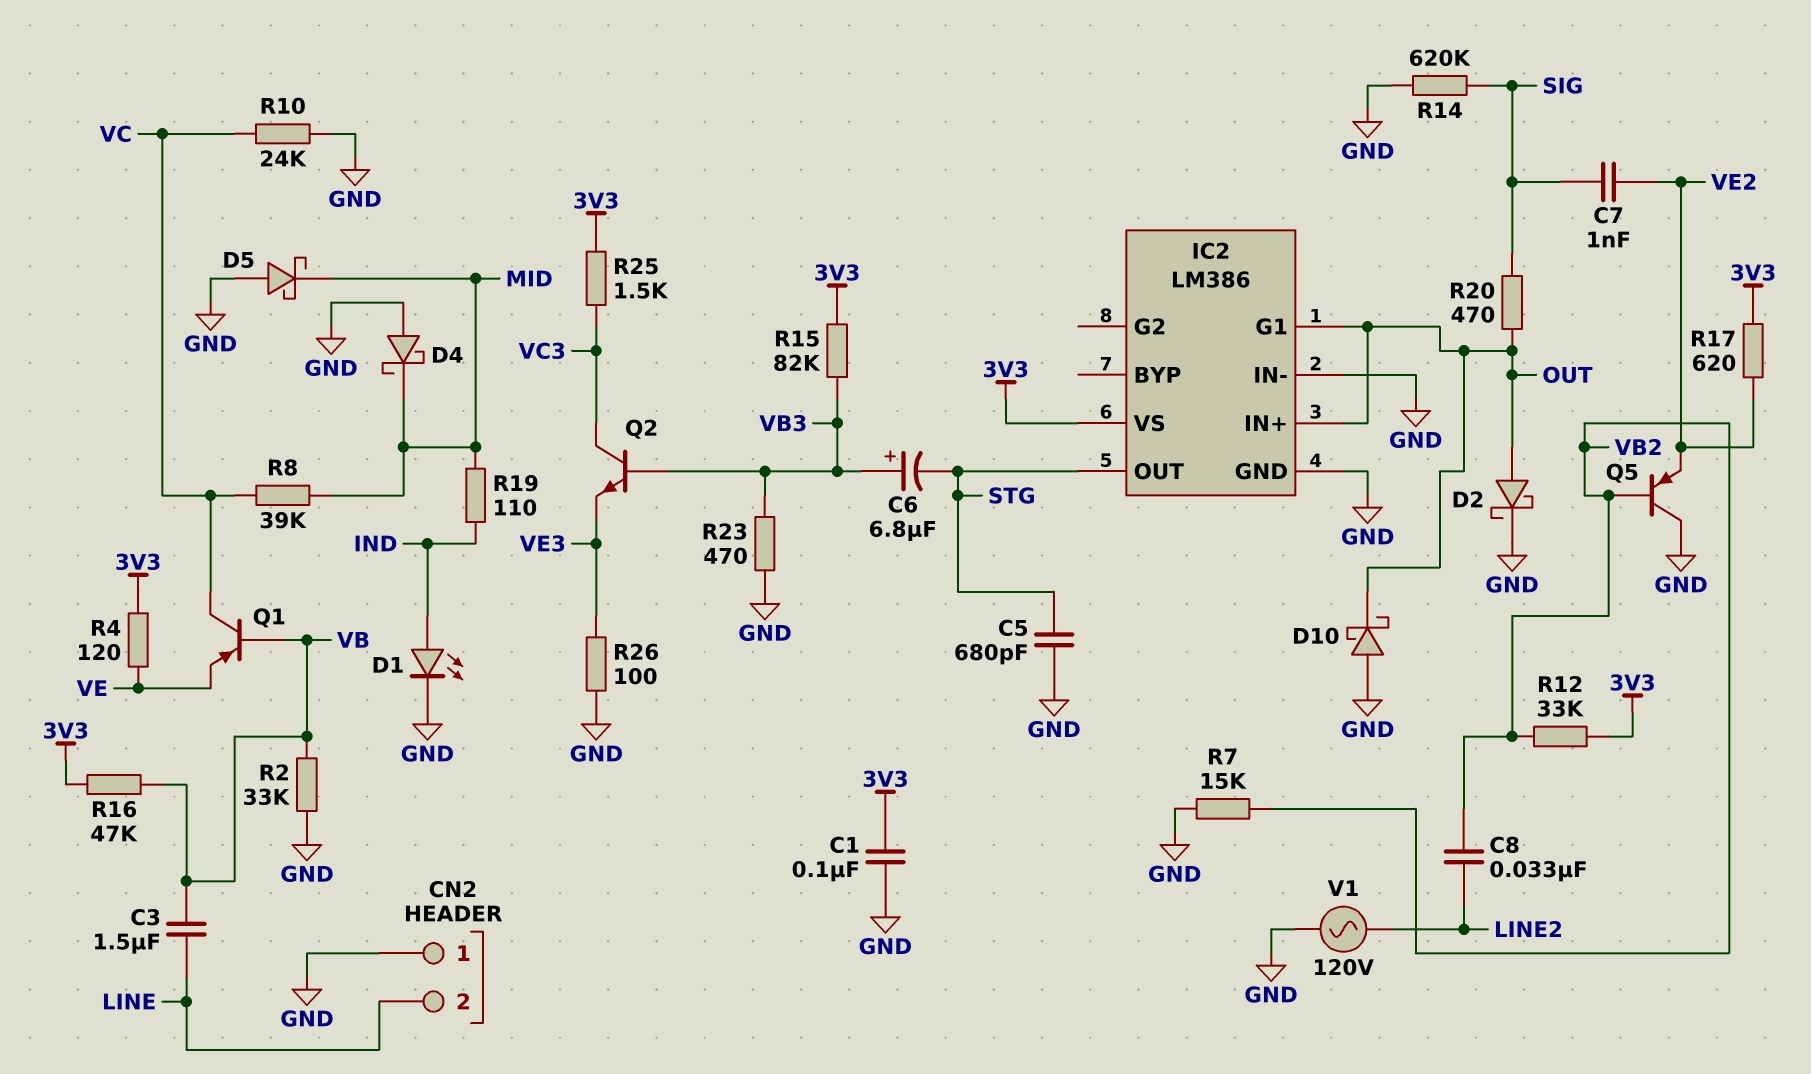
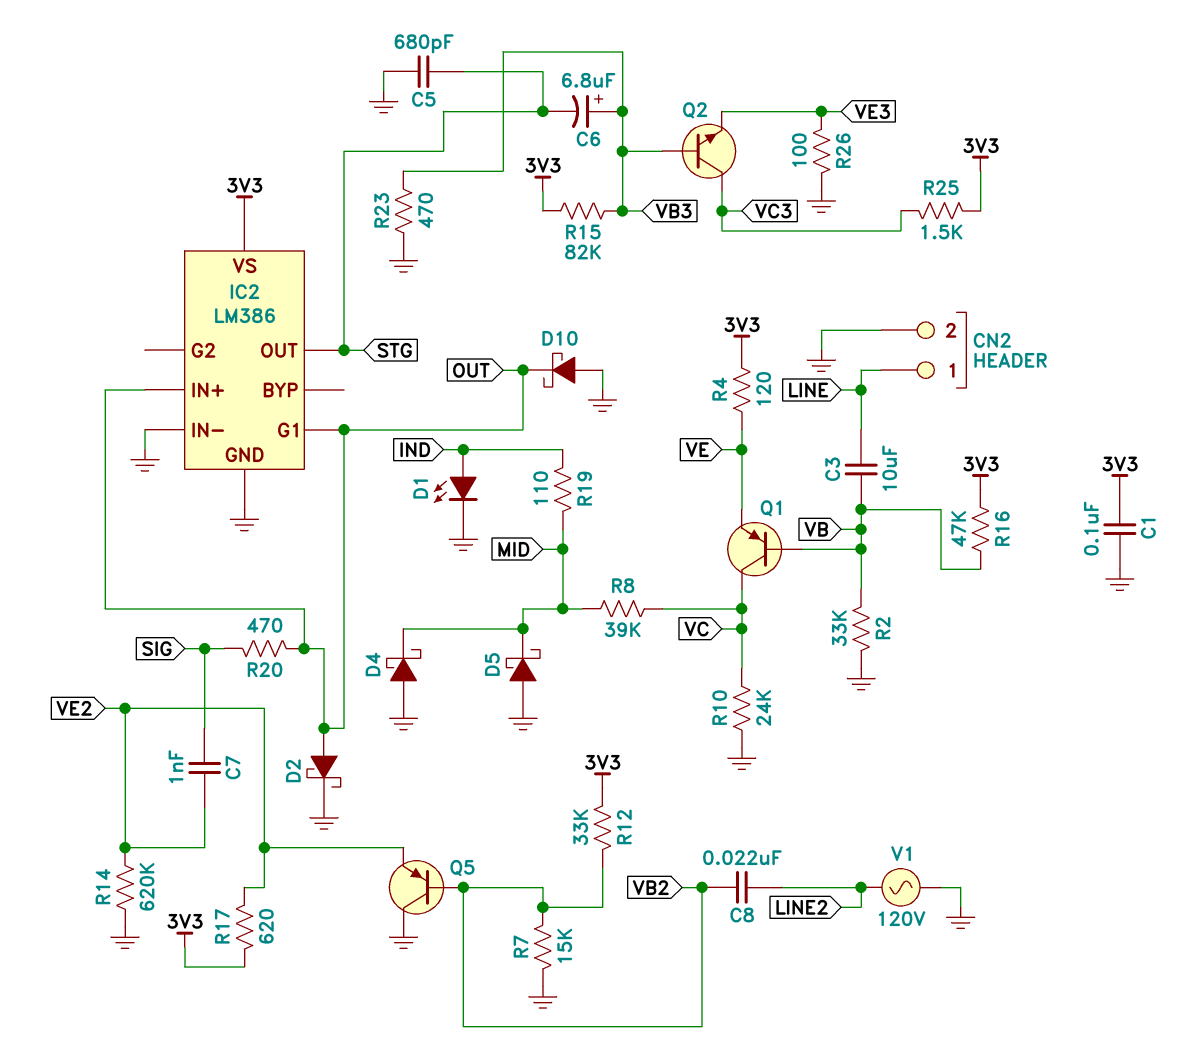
C3: 1.5uF (LINE, VB) -> 10uF (LINE, VB)
C8: 33nF (LINE2, VB2) -> 22nF (LINE2, VB2)
CN2 pin 1: GND -> LINE
CN2 pin 2: LINE -> GND
R14: 620k (GND, SIG) -> 620k (GND, VE2)

